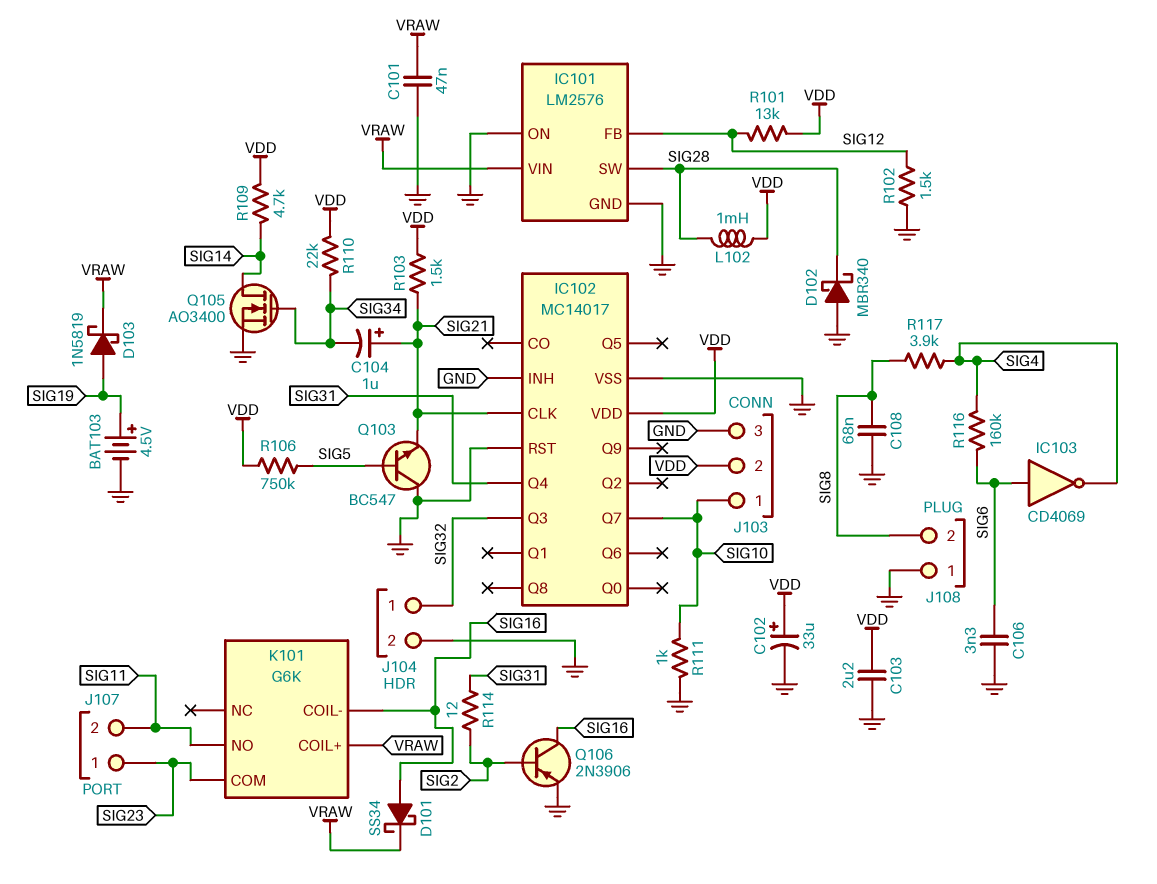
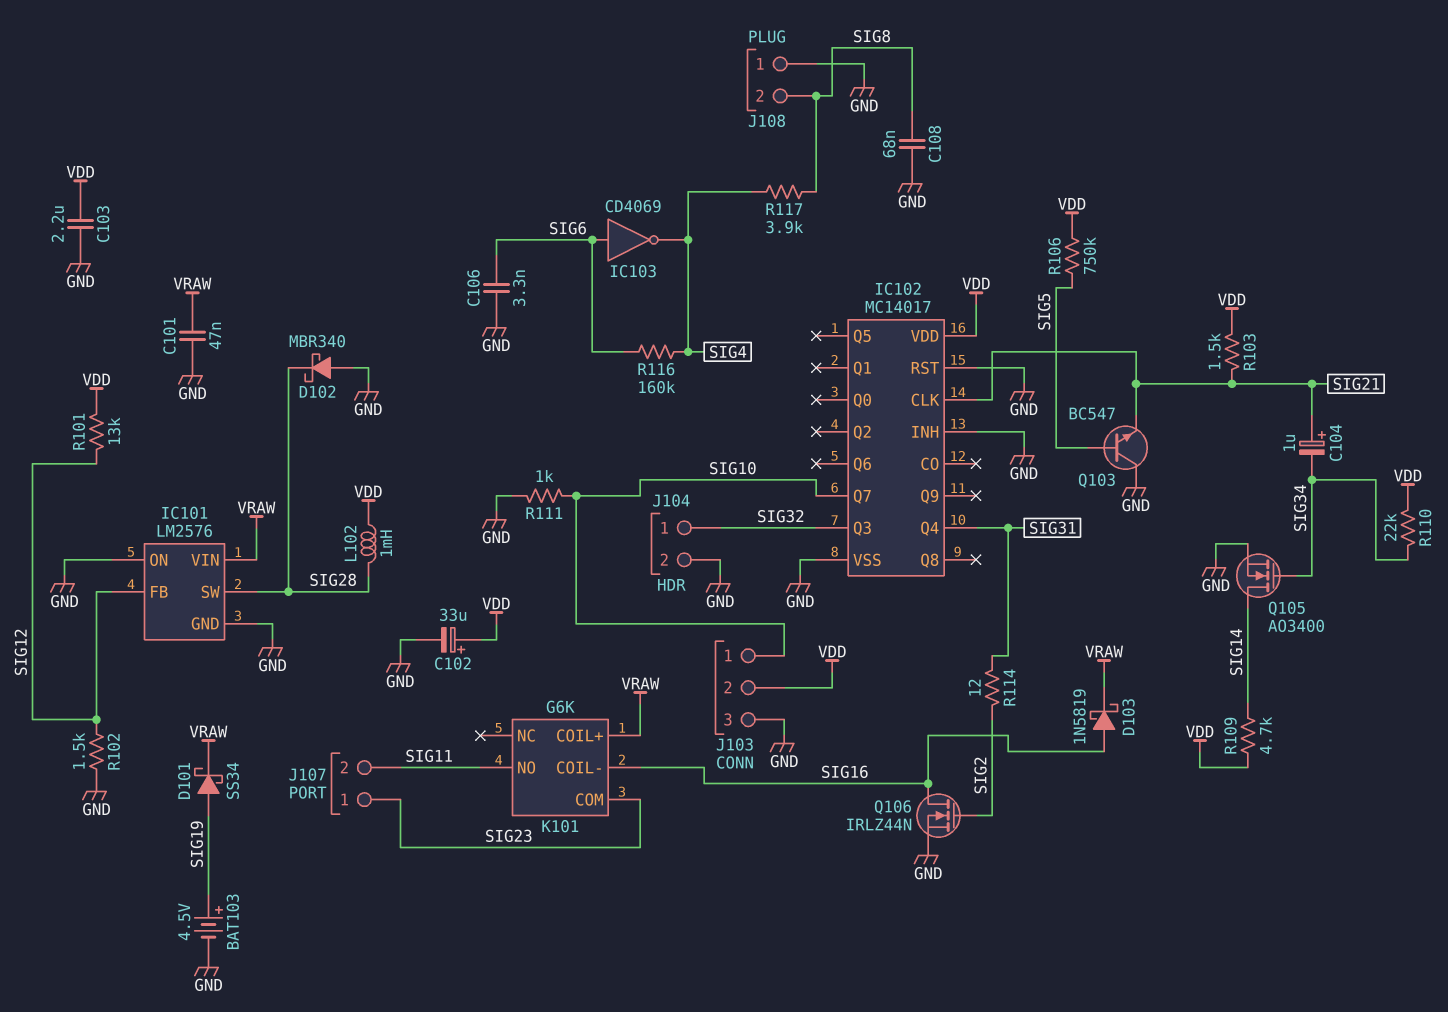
D101: schottky SS34 (A SIG16, K VRAW) -> schottky SS34 (A SIG19, K VRAW)
D103: schottky 1N5819 (A SIG19, K VRAW) -> schottky 1N5819 (A SIG16, K VRAW)
Q106: PNP 2N3906 (B SIG2, C SIG16, E GND) -> NMOS IRLZ44N (G SIG2, D SIG16, S GND)

